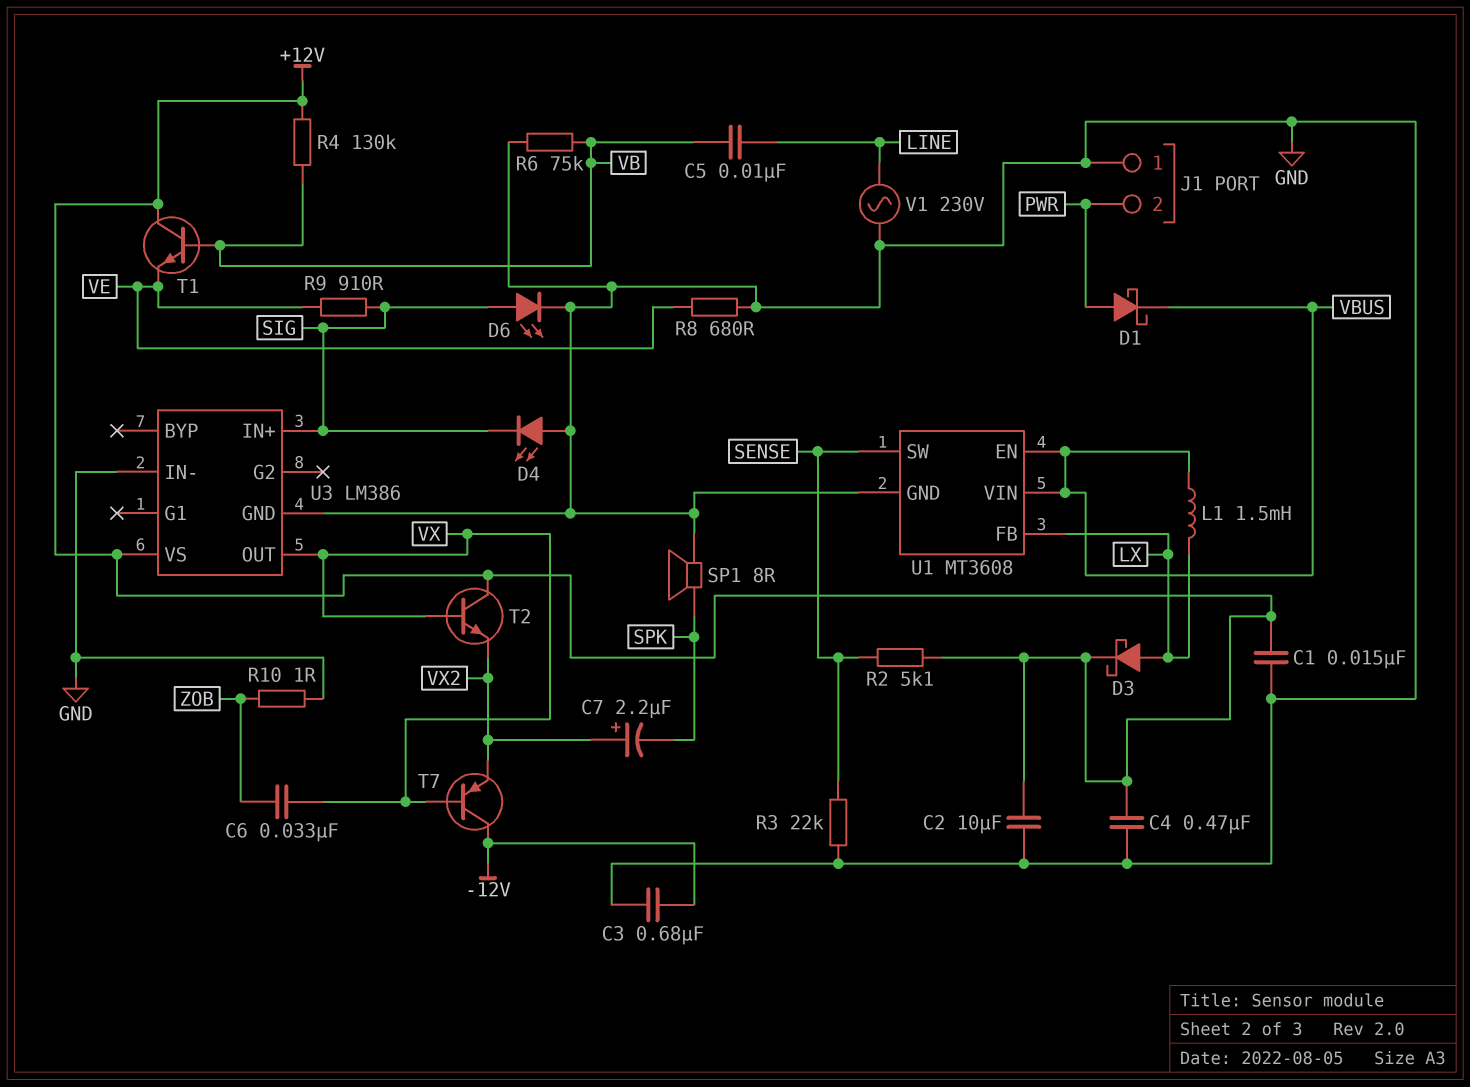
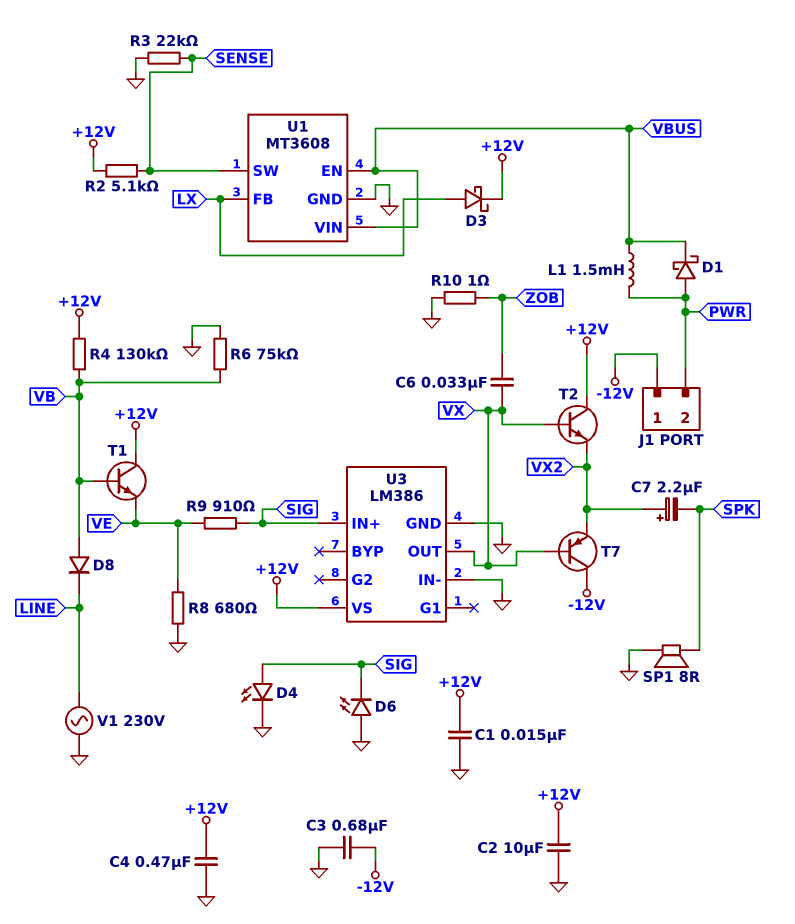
C5: 10nF (LINE, VB) -> none
D4: LED (A GND, K SIG) -> LED (A SIG, K GND)
D6: LED (A SIG, K GND) -> LED (A GND, K SIG)
D8: none -> diode (A VB, K LINE)
J1 pin 1: GND -> -12V
L1: 1.5mH (LX, VBUS) -> 1.5mH (PWR, VBUS)

